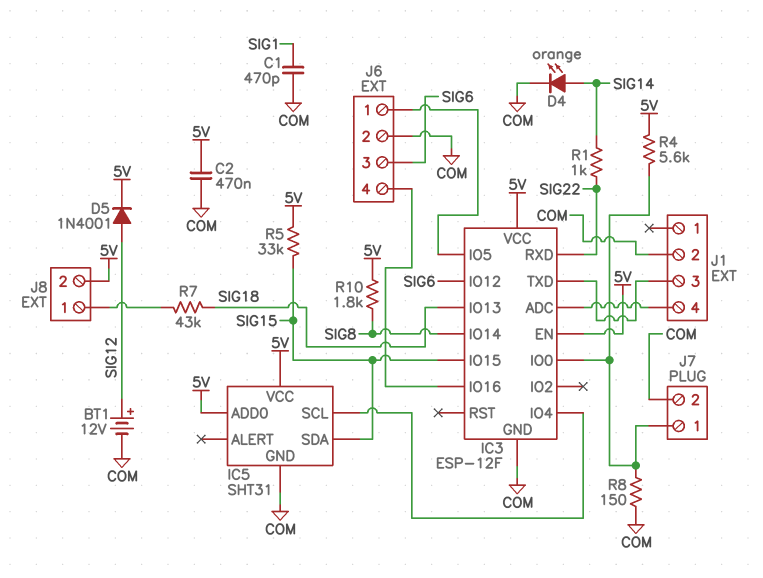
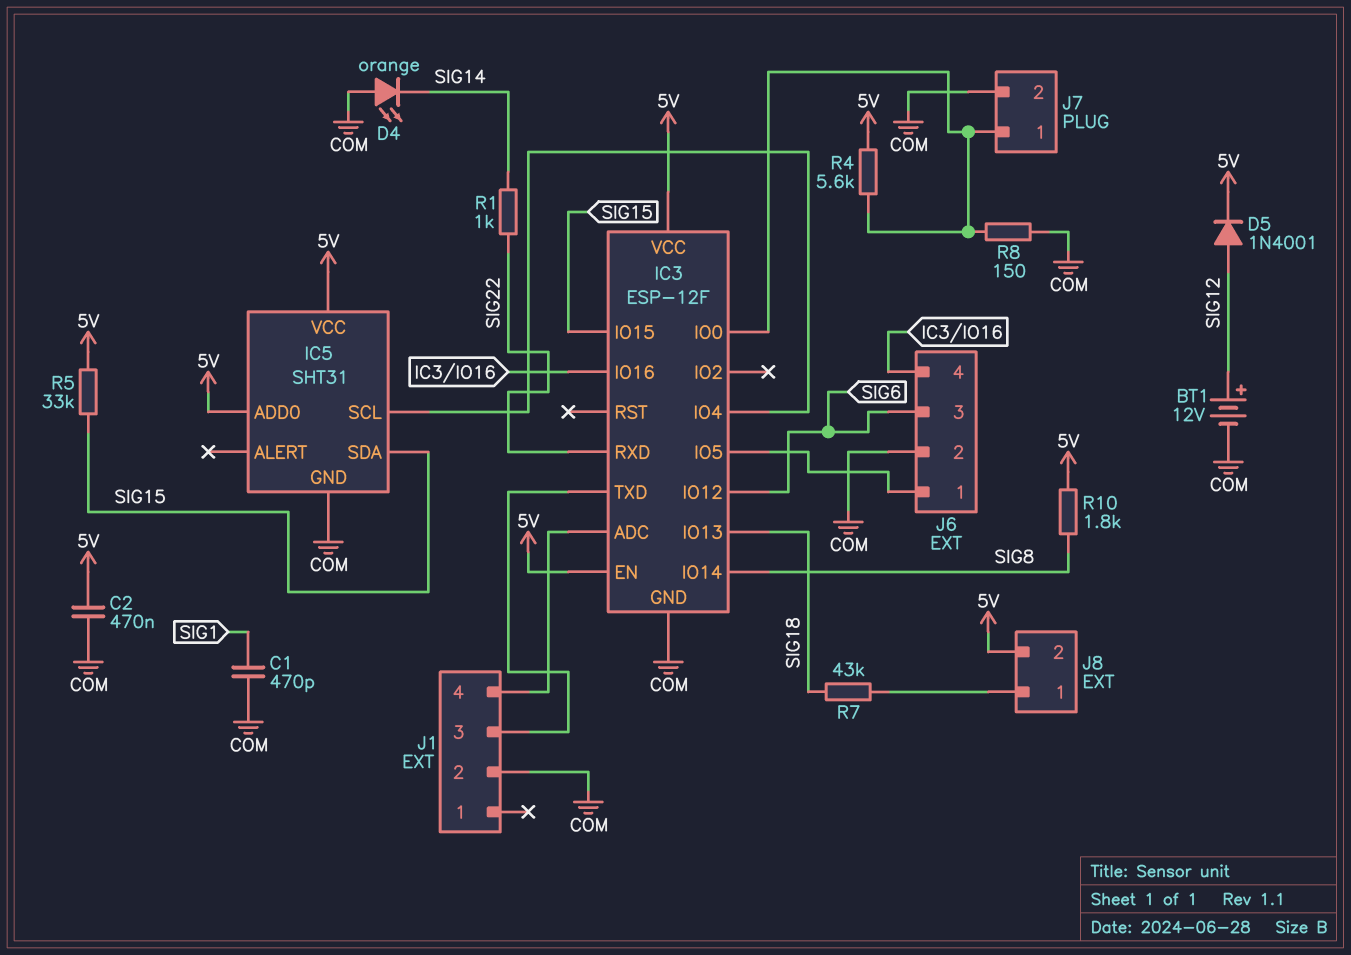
D4: LED orange (A SIG14, K COM) -> LED orange (A COM, K SIG14)

